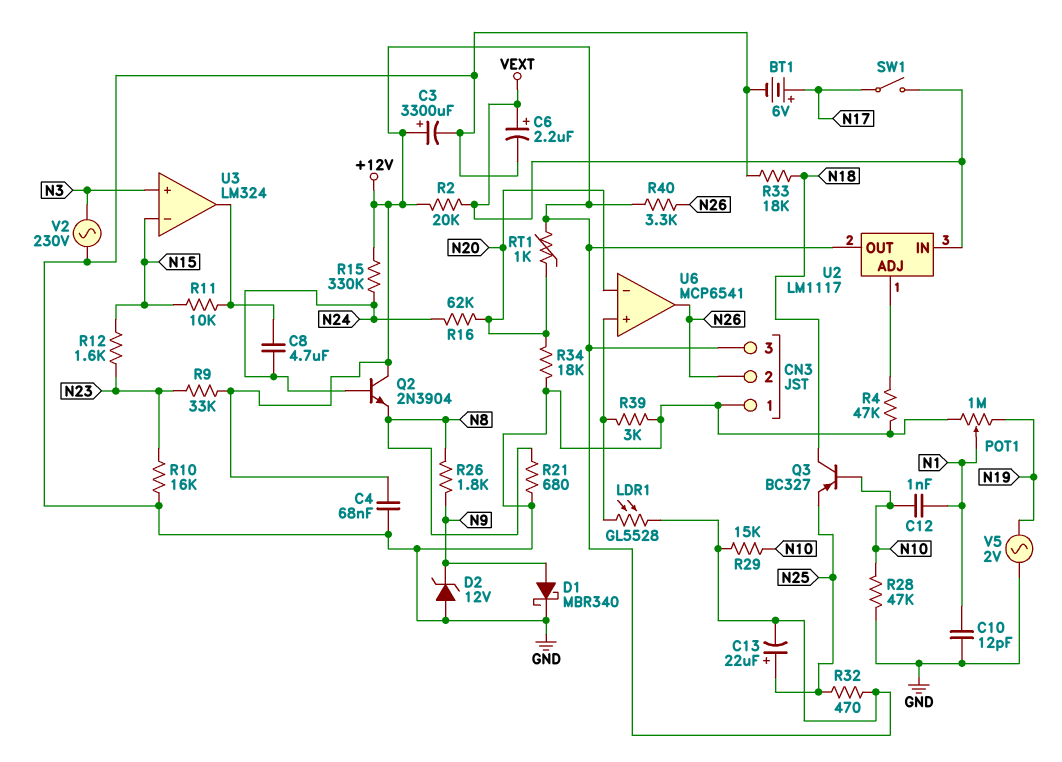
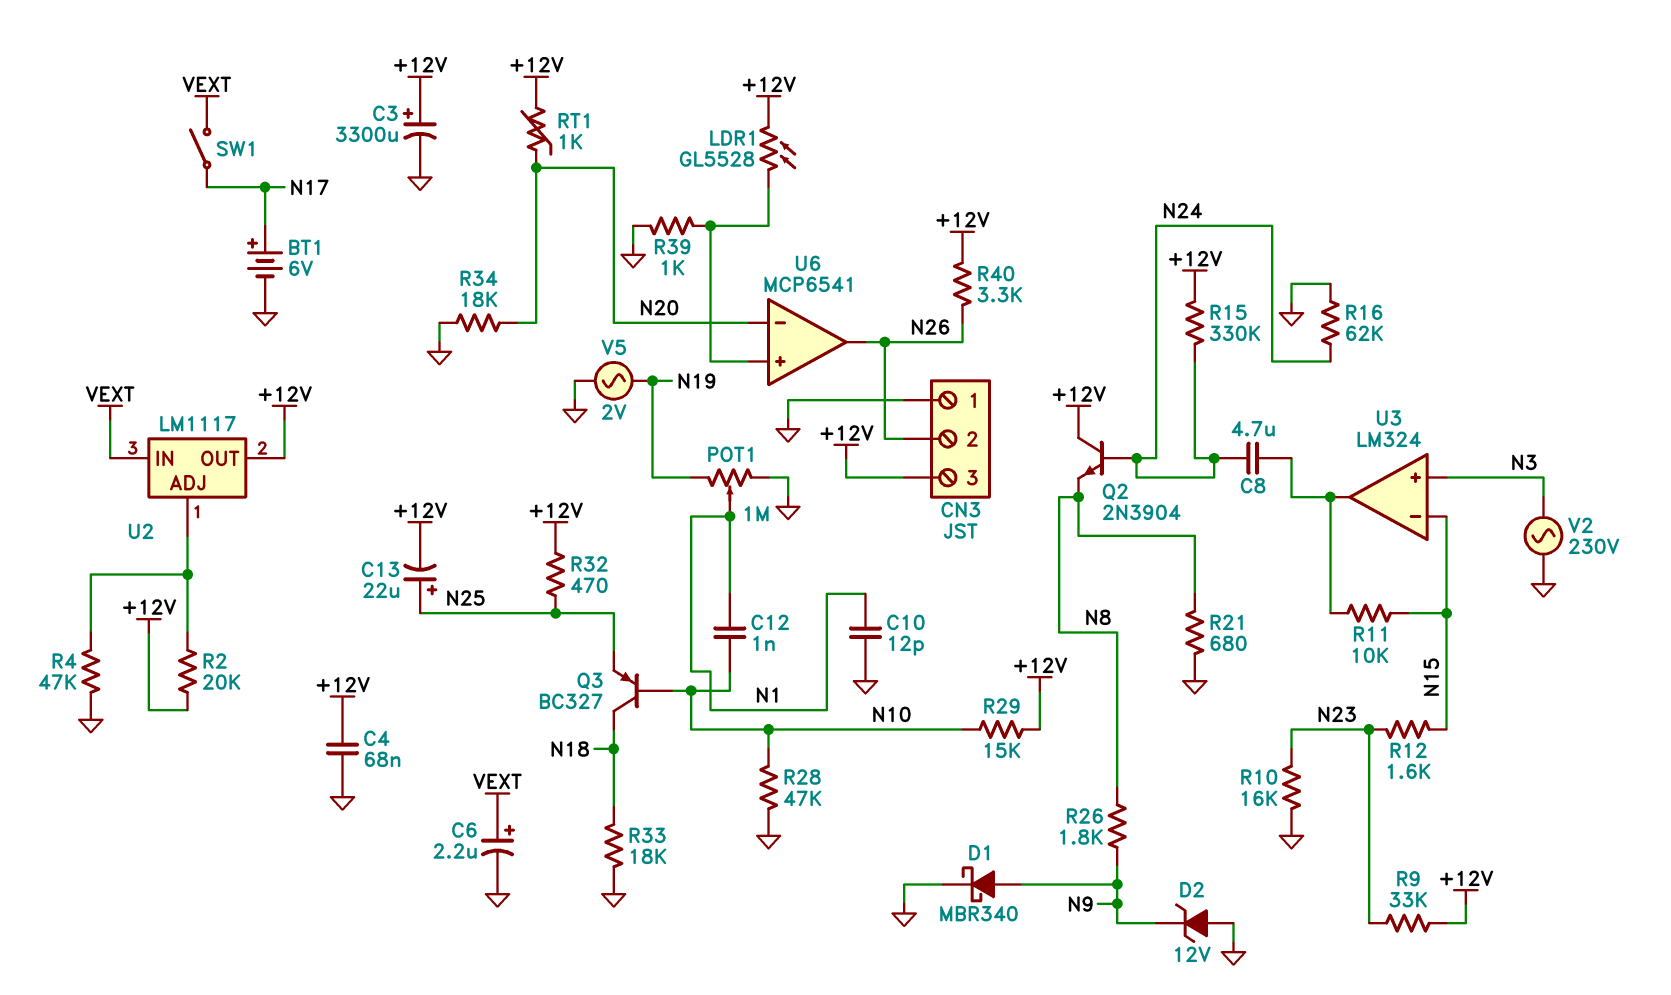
R2: 20k (+12V, VEXT) -> 20k (+12V, U2/ADJ)
R16: 62k (N20, N24) -> 62k (GND, N24)
R39: 3k (GND, U6/in+) -> 1k (GND, U6/in+)

